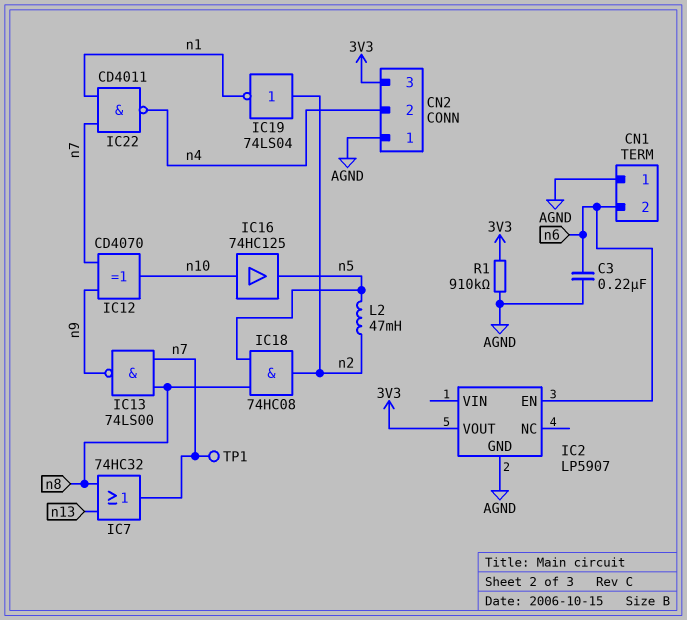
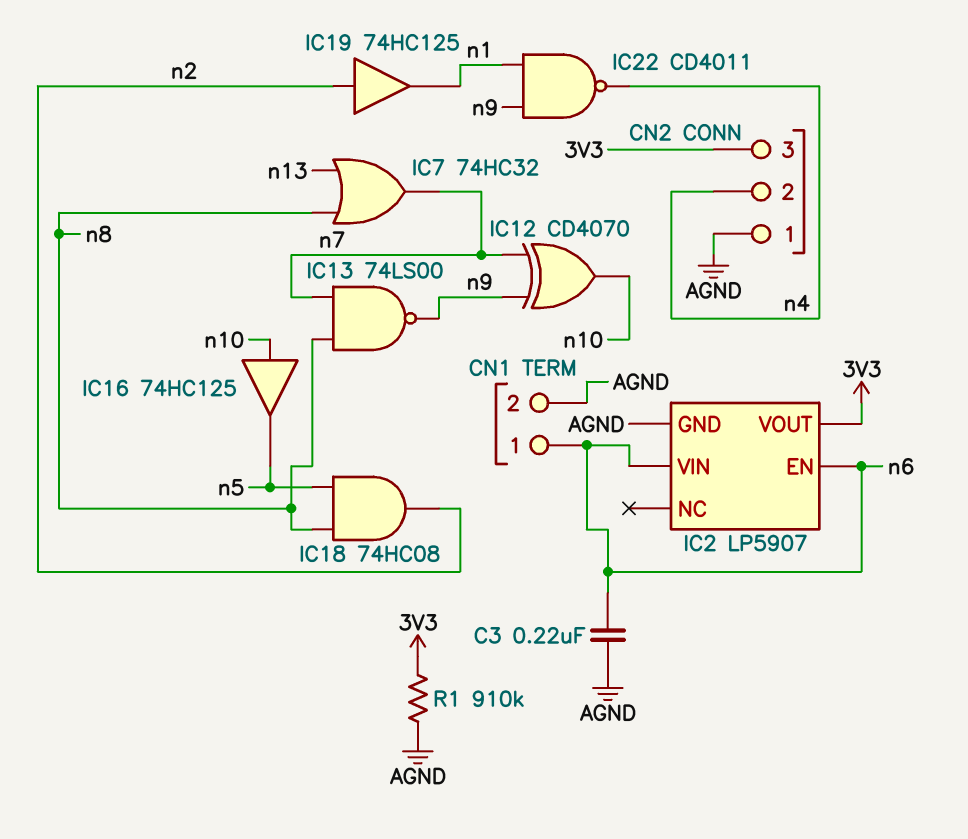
CN1 pin 1: AGND -> n6
CN1 pin 2: n6 -> AGND
IC2 pin VIN: none -> n6
IC19: NOT 74LS04 (in n2, out n1) -> buffer 74HC125 (in n2, out n1)
IC22: NAND CD4011 (in n1, in n7, out n4) -> NAND CD4011 (in n1, in n9, out n4)
L2: 47mH (n2, n5) -> none
TP1: test point (n7) -> none

